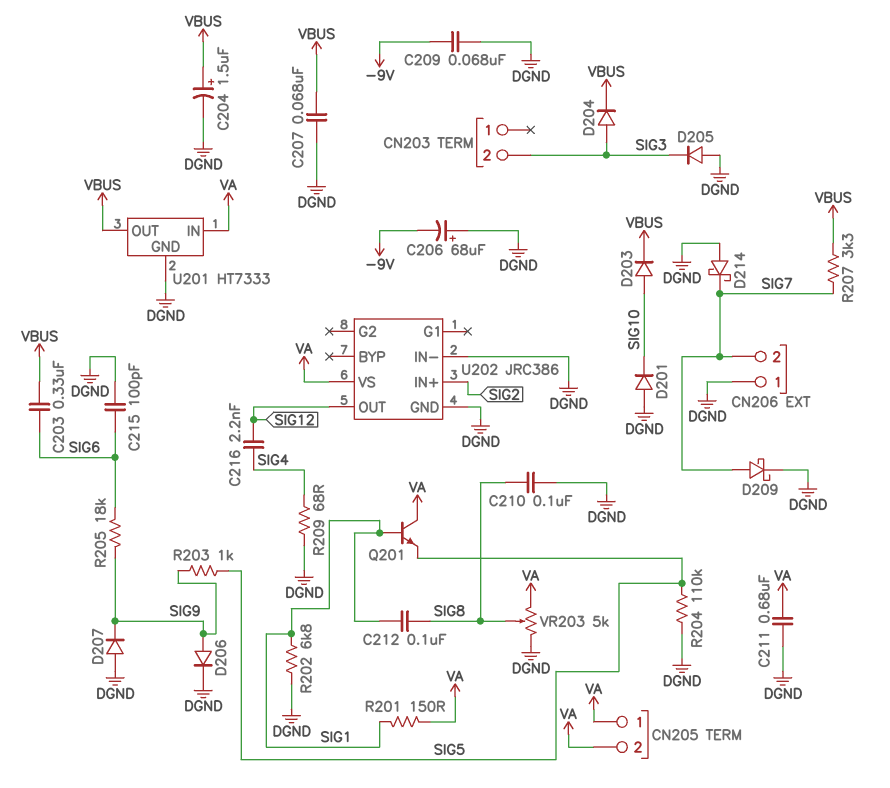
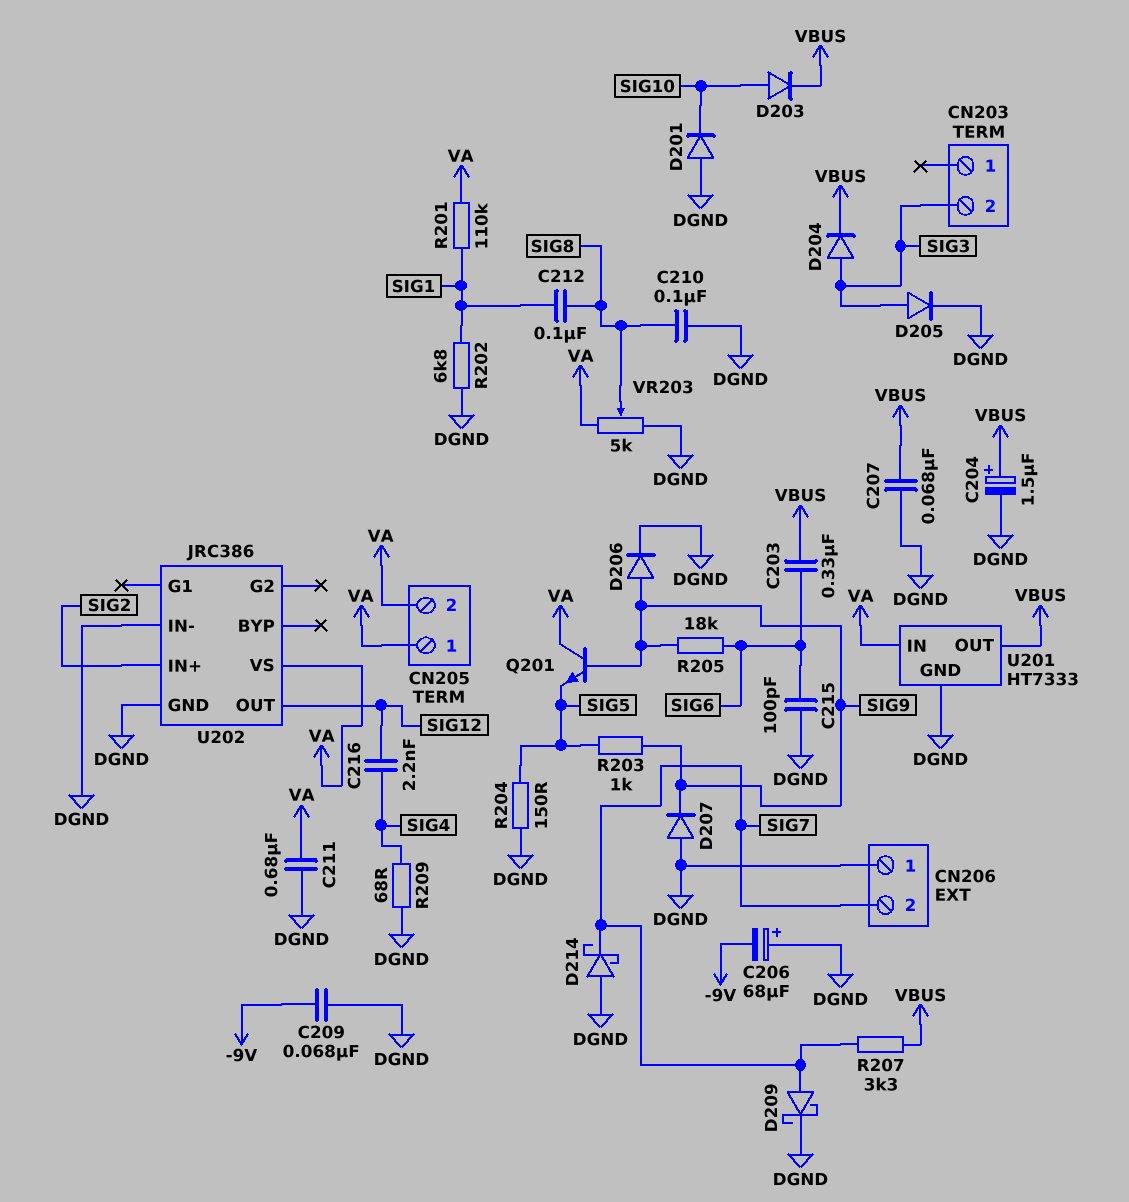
D205: diode (A DGND, K SIG3) -> diode (A SIG3, K DGND)
Q201: NPN (B SIG1, C VA, E SIG5) -> NPN (B SIG9, C VA, E SIG5)
R201: 150 (SIG1, VA) -> 110k (SIG1, VA)
R204: 110k (DGND, SIG5) -> 150 (DGND, SIG5)

